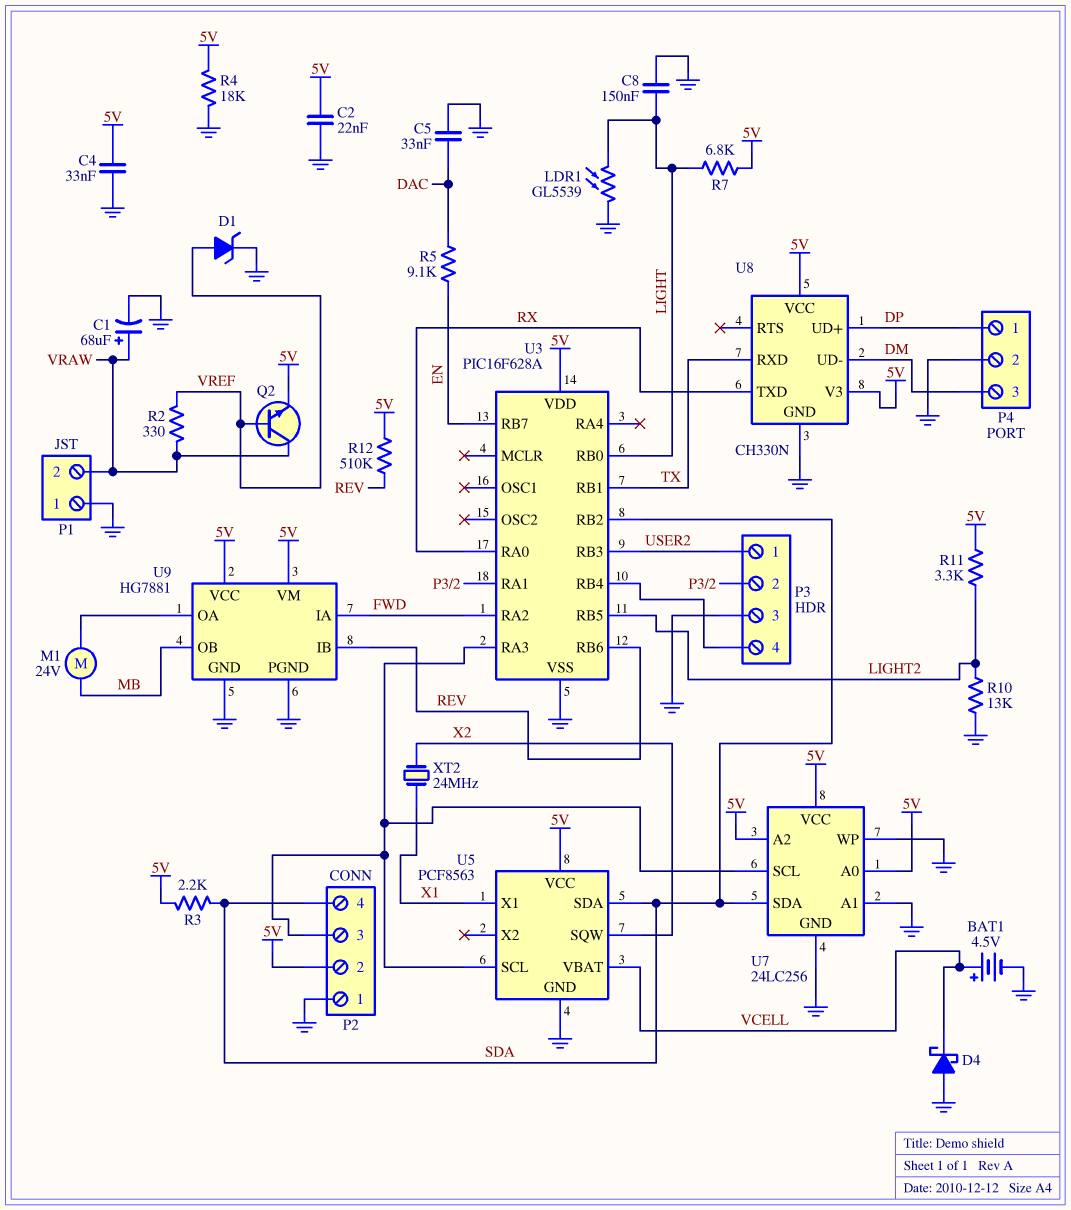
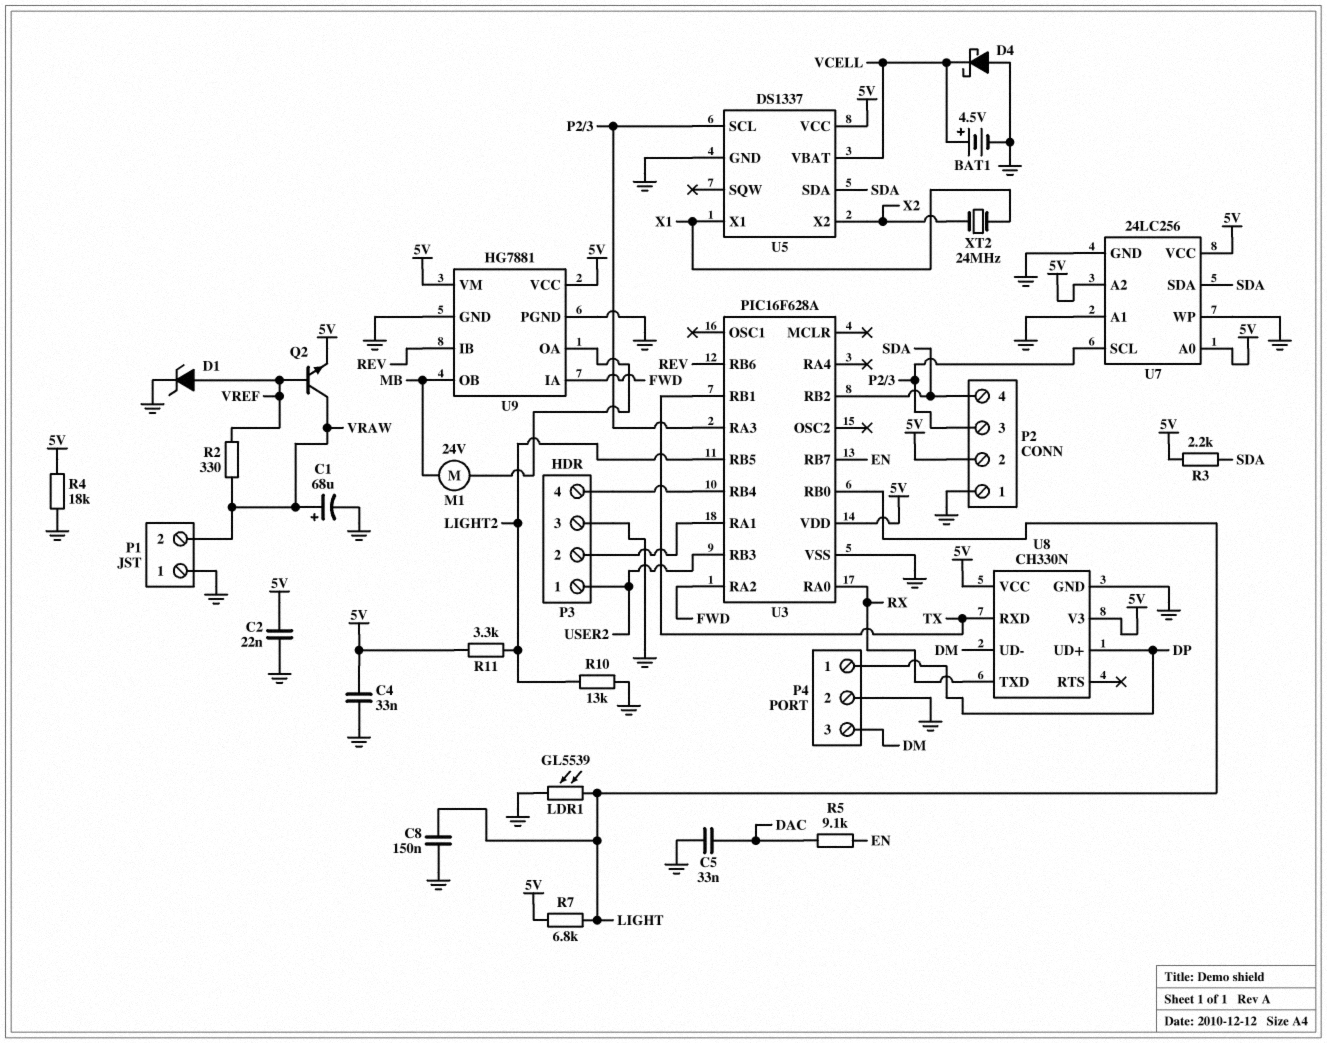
R12: 510k (5V, REV) -> none
U5: PCF8563 -> DS1337
U5 pin SQW: X2 -> none
U5 pin X2: none -> X2

